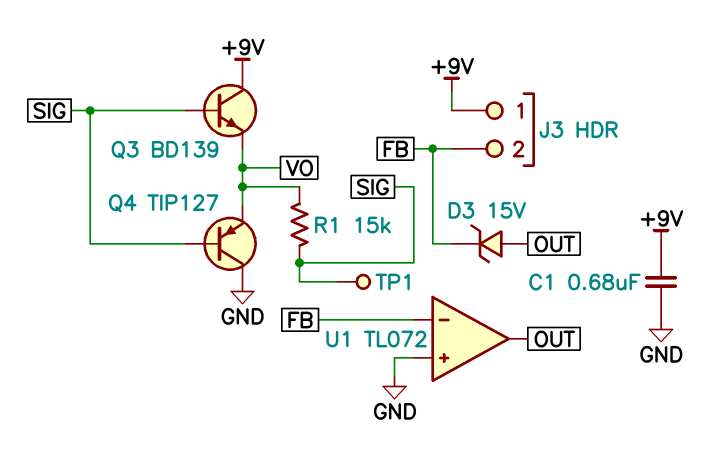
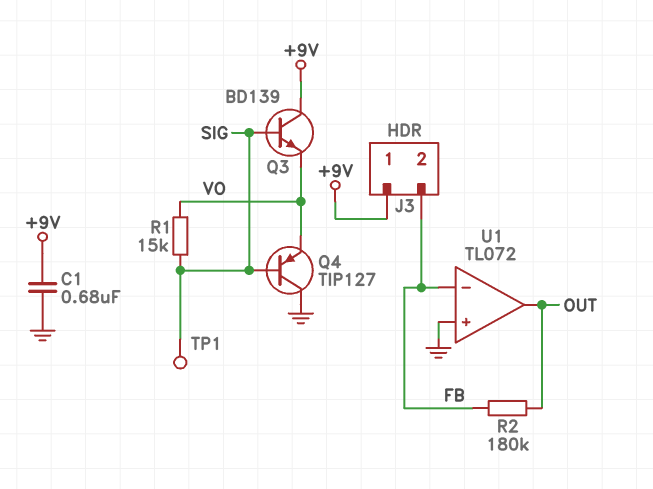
D3: zener 15V (A OUT, K FB) -> none
R2: none -> 180k (FB, OUT)

